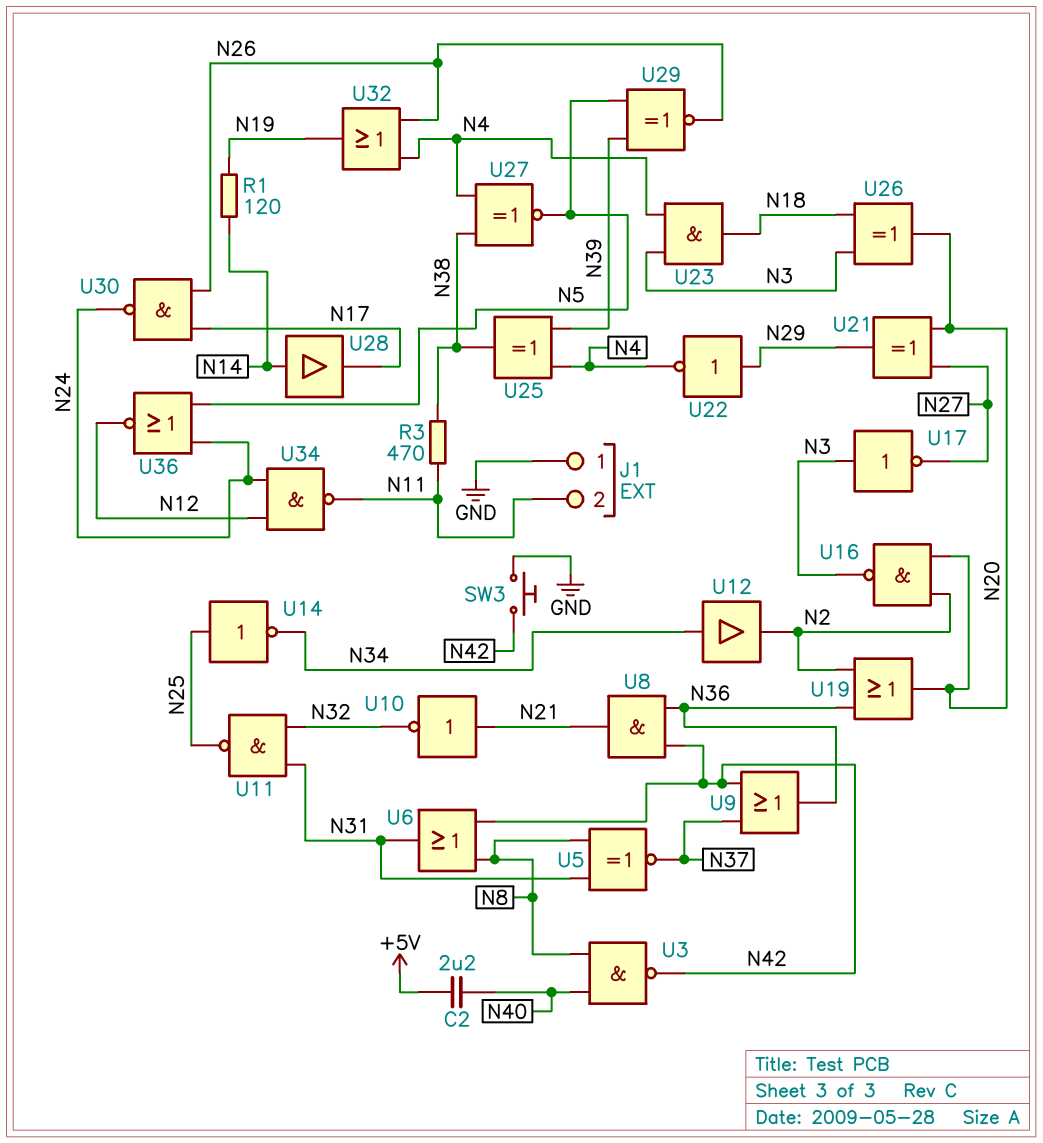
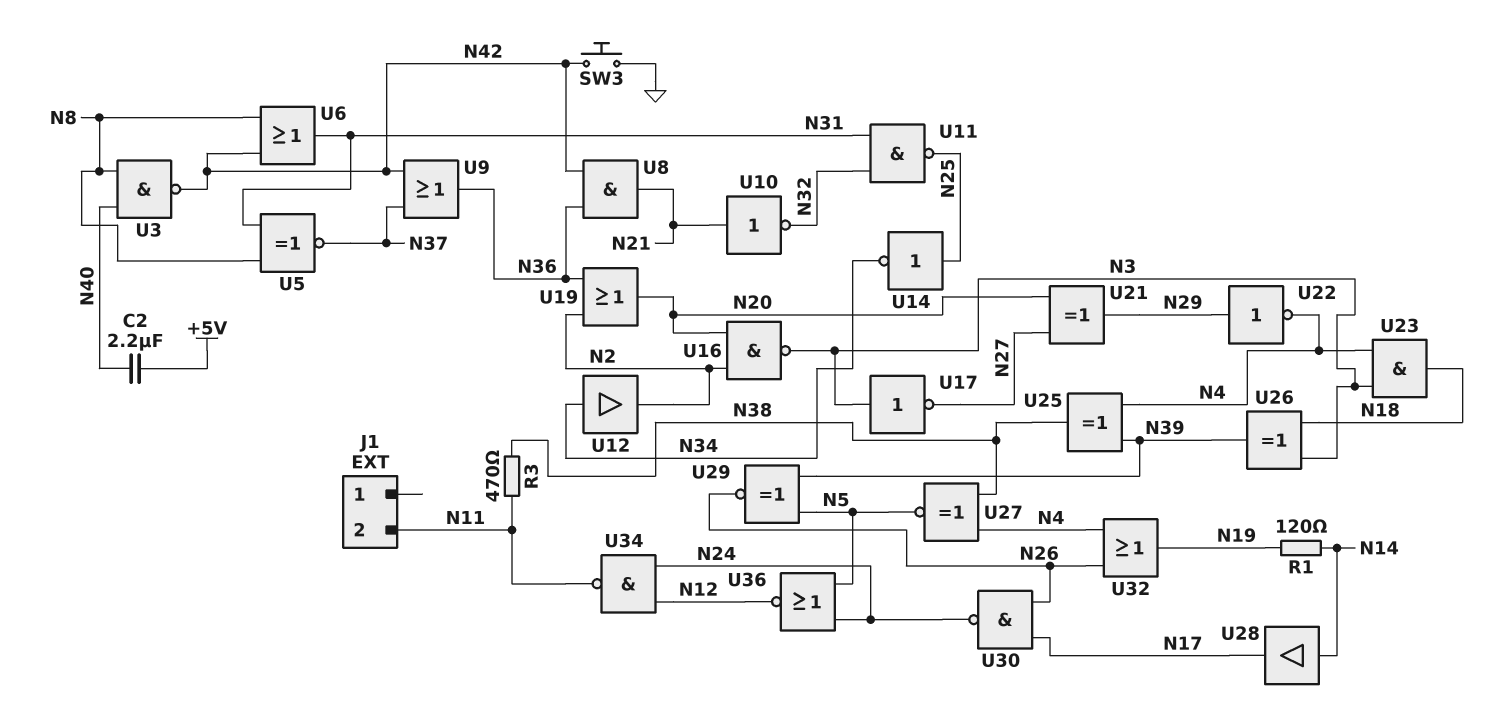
J1 pin 1: GND -> none
U26: XOR (in N3, in N18, out N20) -> XOR (in N3, in N18, out N39)

